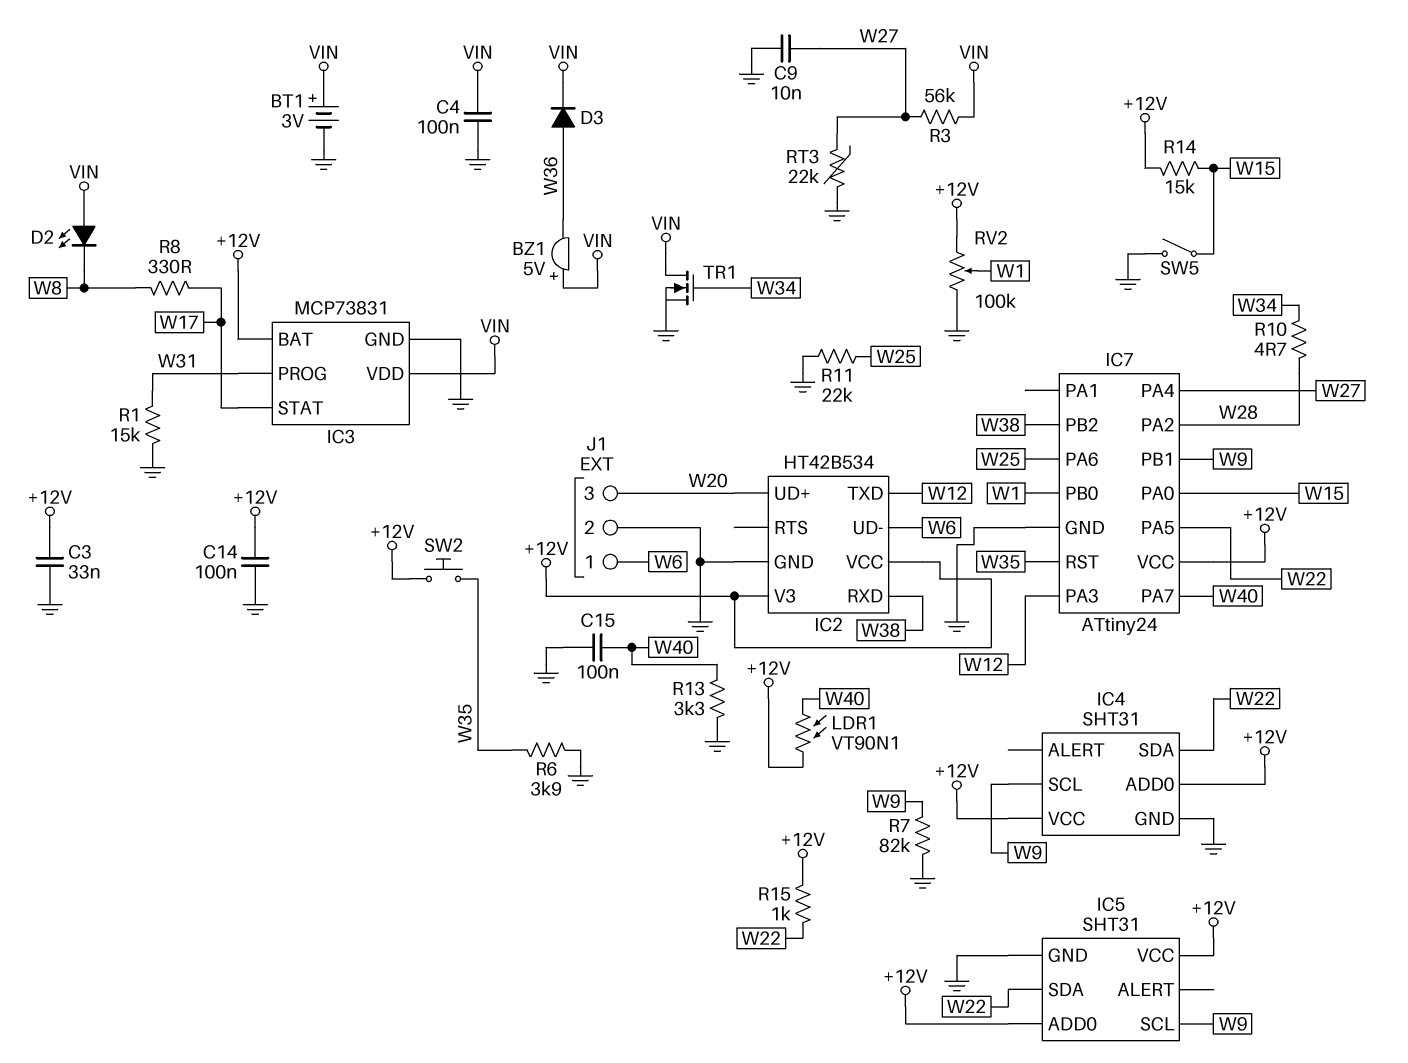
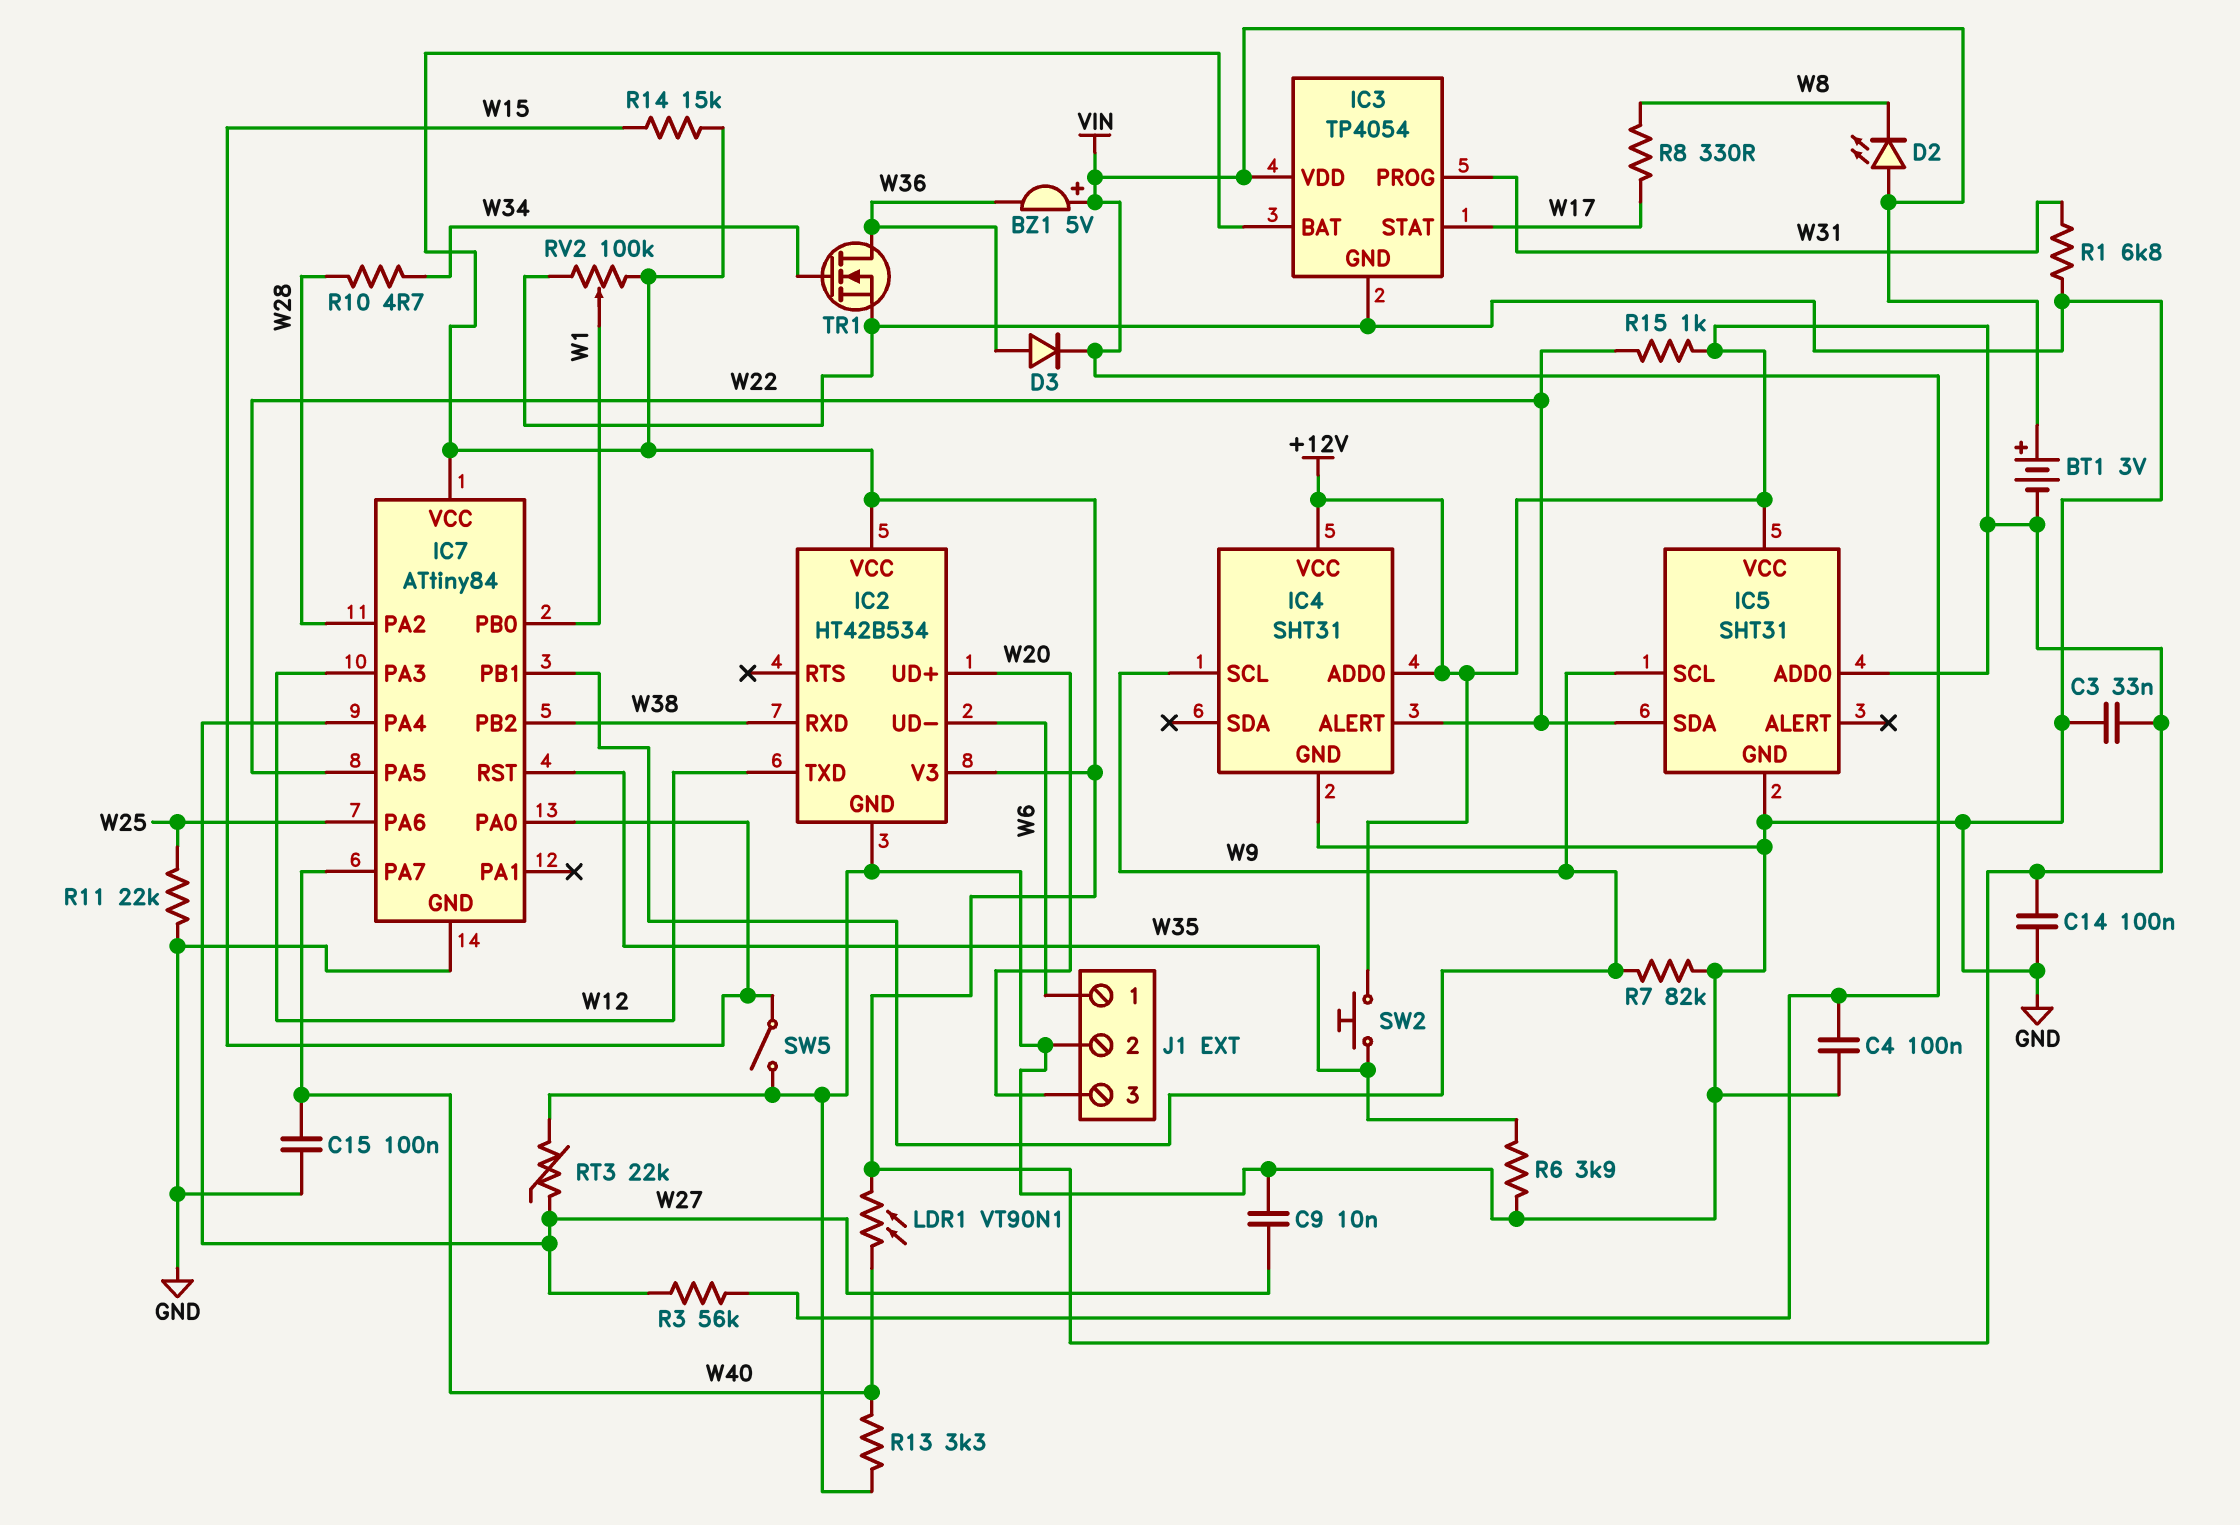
BT1: 3V (plus VIN, minus GND) -> 3V (plus VIN, minus +12V)
IC3: MCP73831 -> TP4054
IC4 pin ALERT: none -> W22
IC4 pin SDA: W22 -> none
IC7: ATtiny24 -> ATtiny84
R1: 15k (GND, W31) -> 6.8k (GND, W31)
TR1: NMOS (G W34, D VIN, S GND) -> NMOS (G W34, D W36, S GND)

